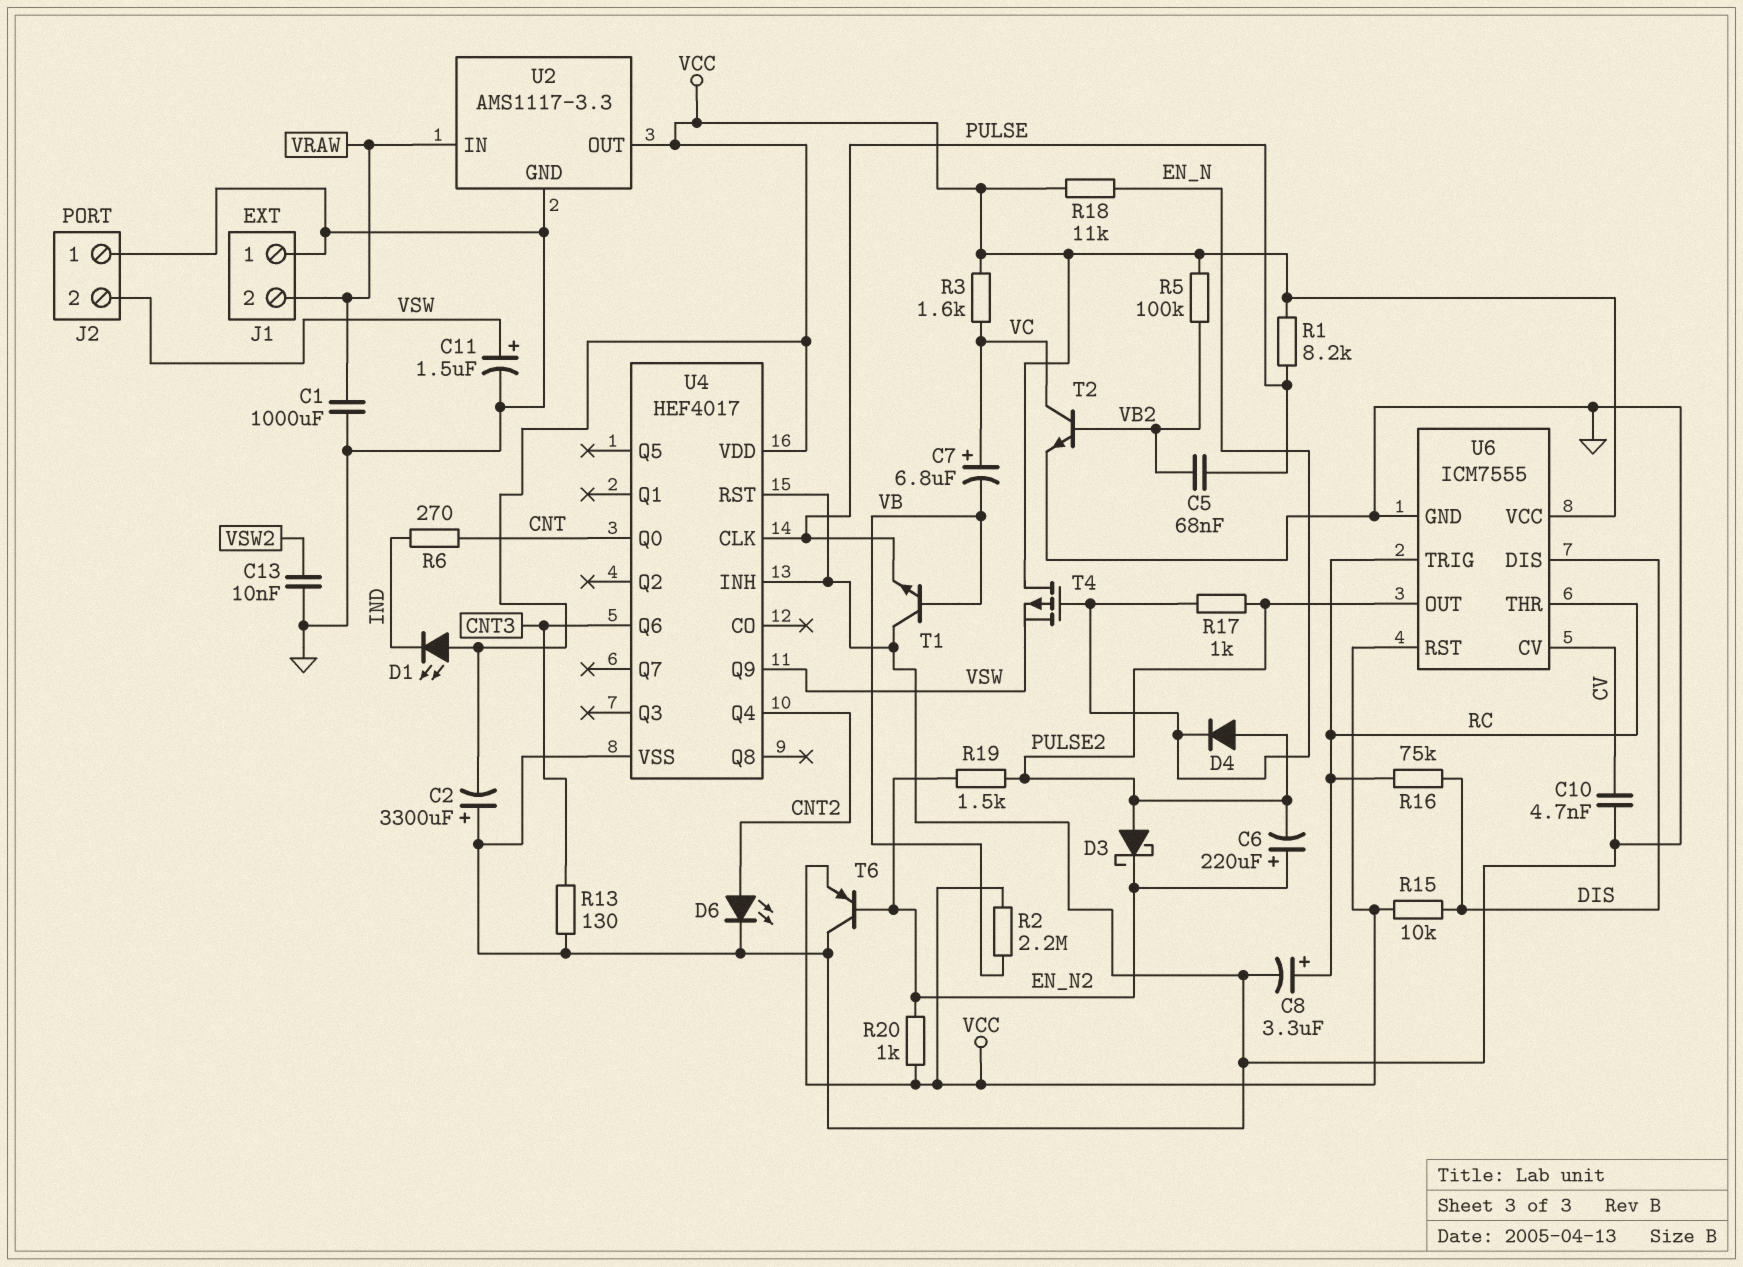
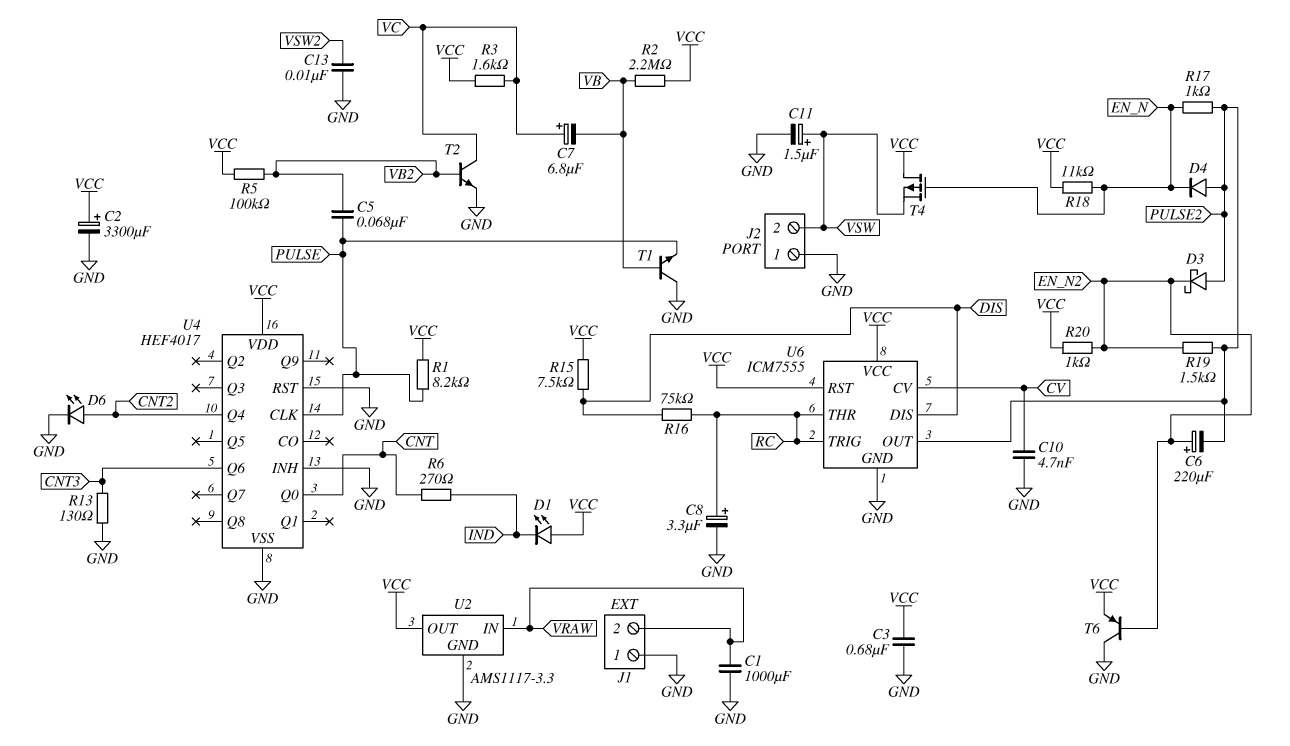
C2: 3300uF (plus GND, minus VCC) -> 3300uF (plus VCC, minus GND)
C3: none -> 680nF (GND, VCC)
R15: 10k (DIS, VCC) -> 7.5k (DIS, VCC)
U4 pin Q9: VSW -> none

